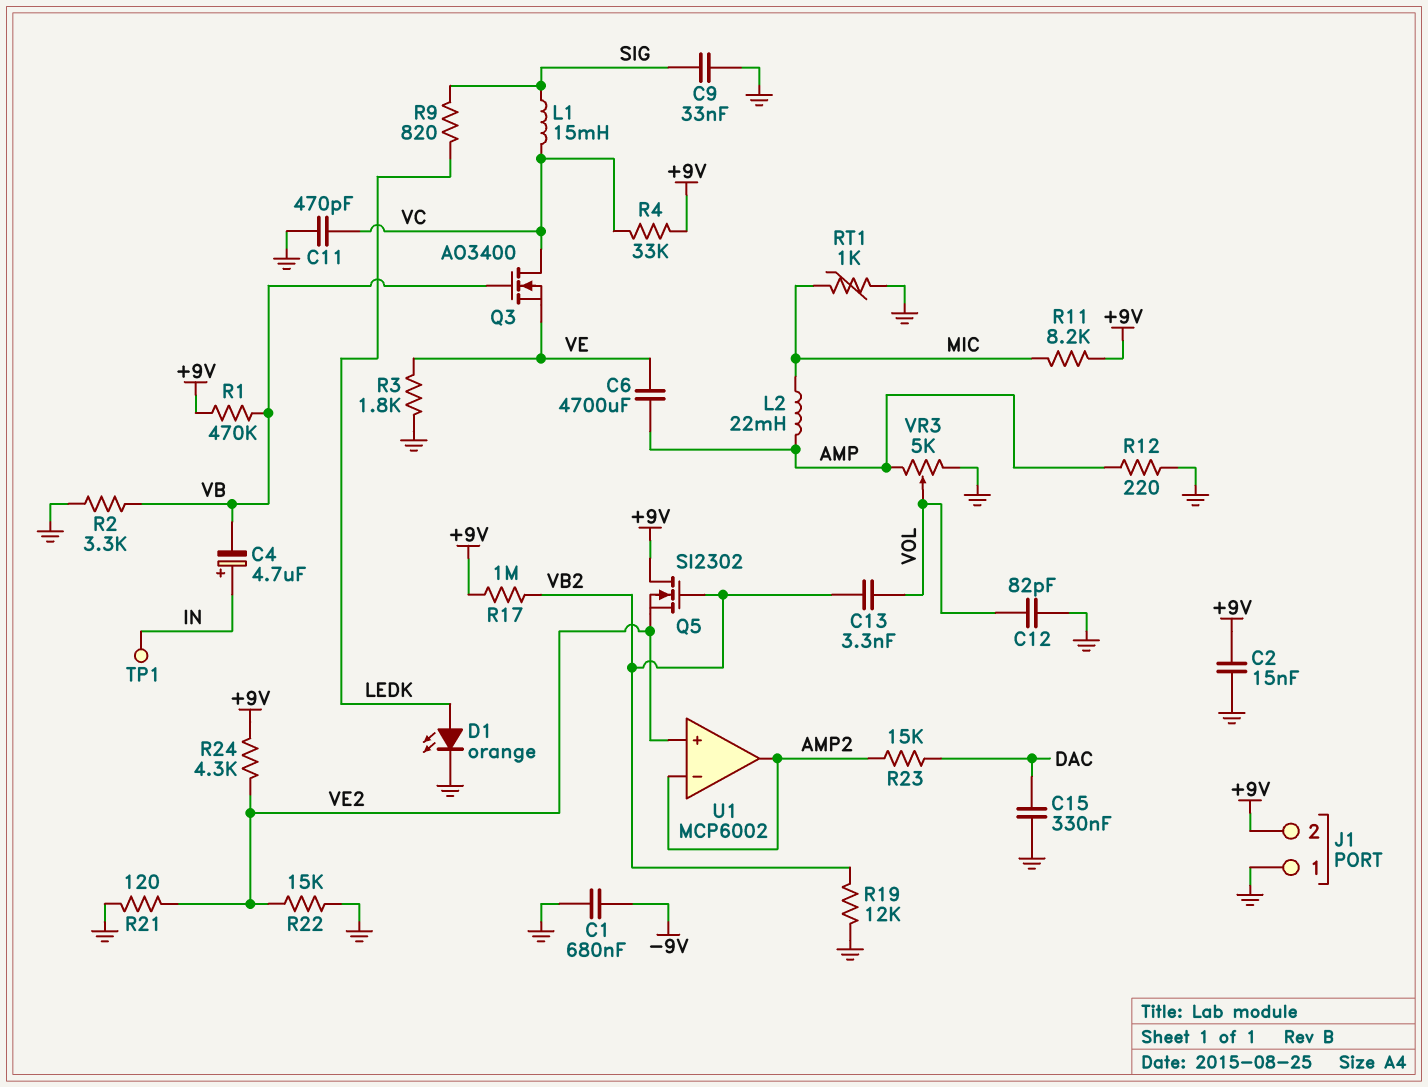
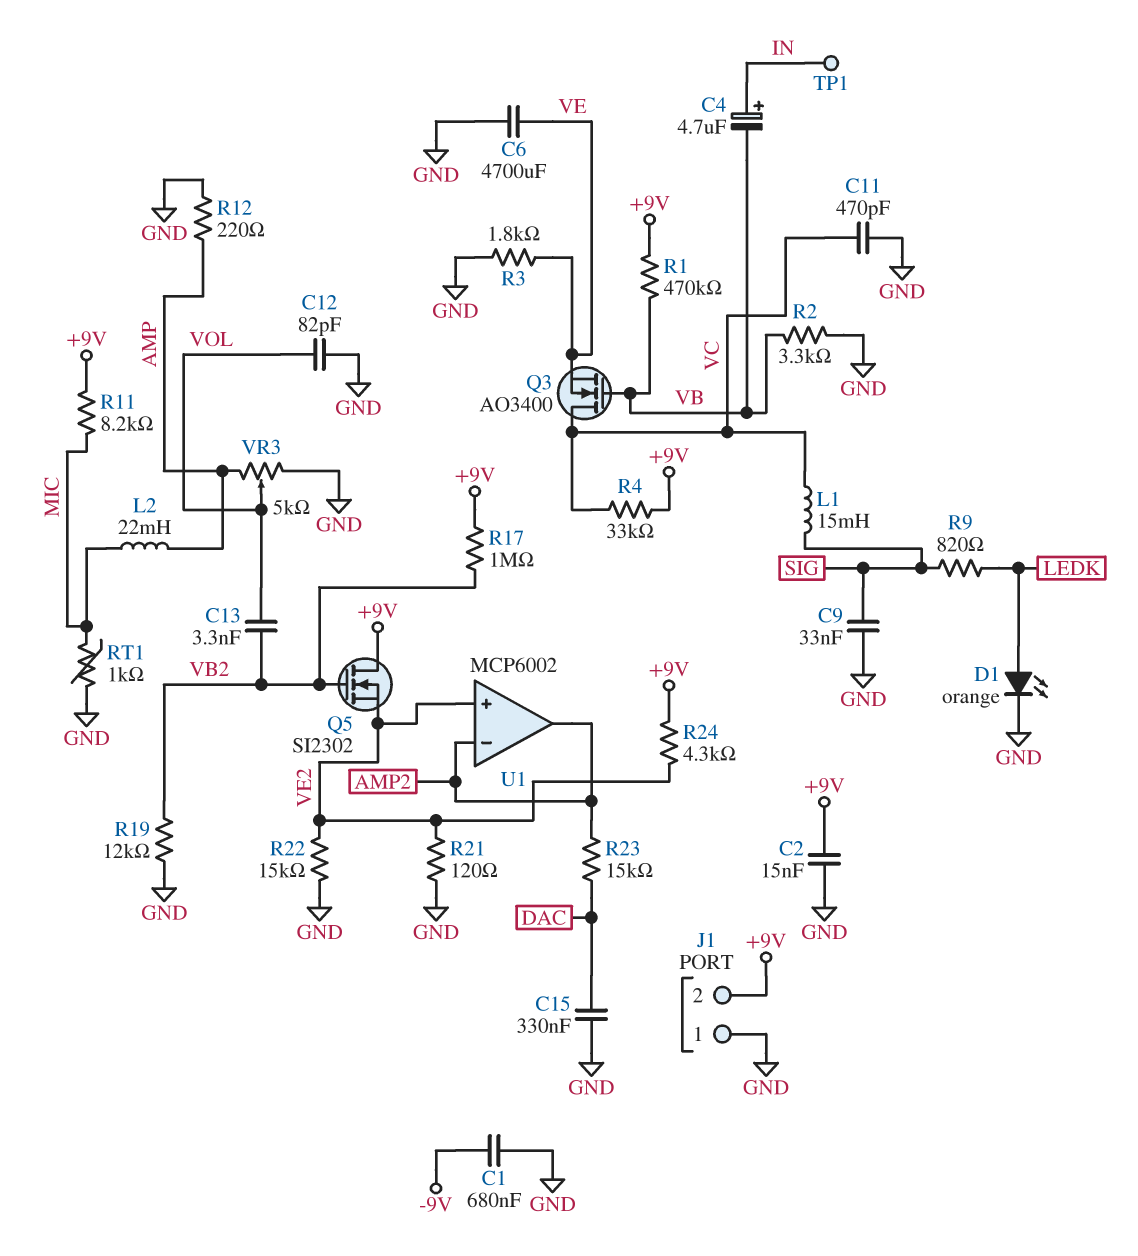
C6: 4700uF (AMP, VE) -> 4700uF (GND, VE)

